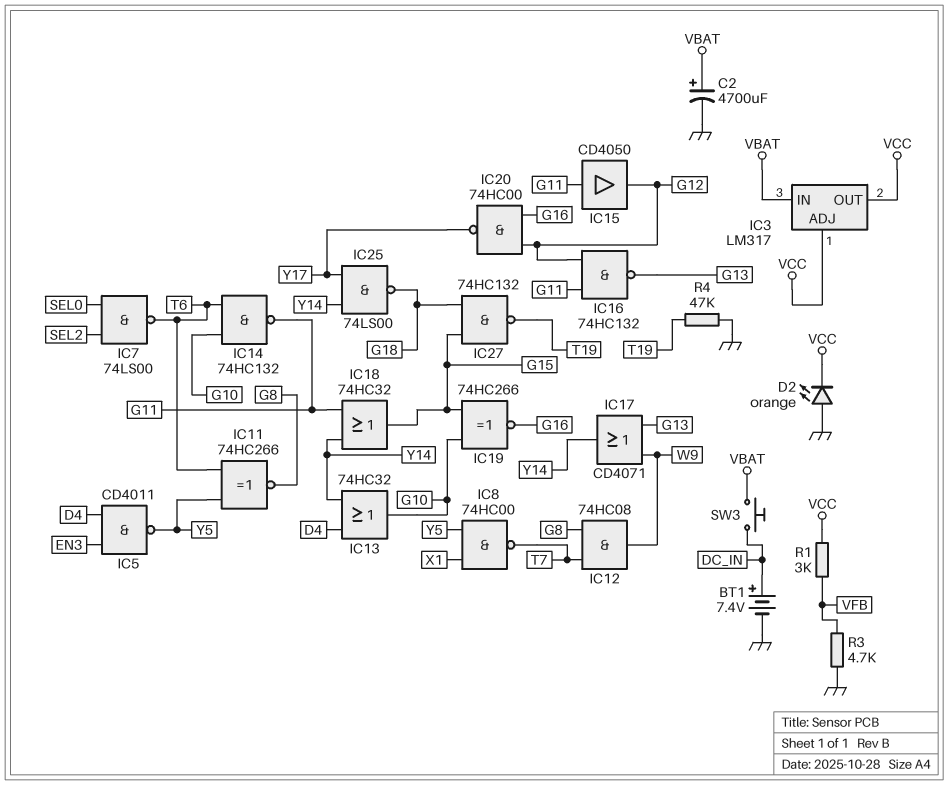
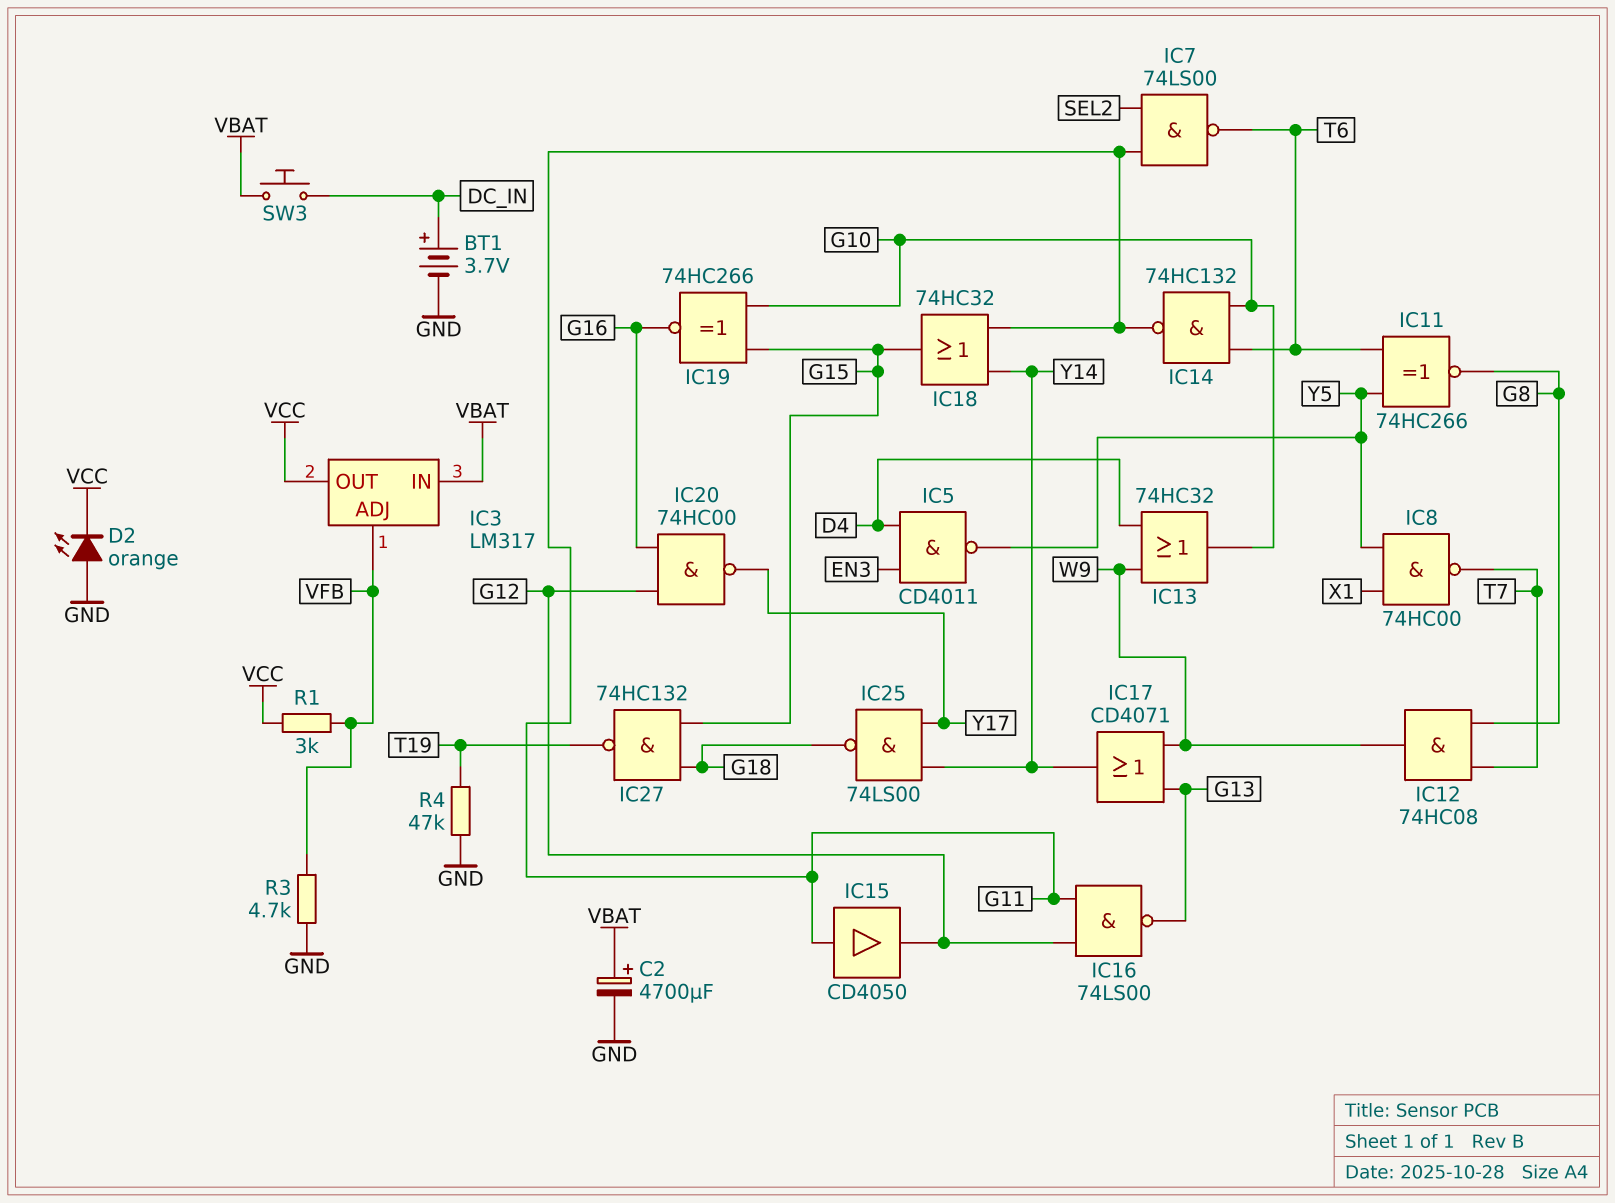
BT1: 7.4V (plus DC_IN, minus GND) -> 3.7V (plus DC_IN, minus GND)
IC3 pin ADJ: VCC -> VFB
IC7: NAND 74LS00 (in SEL0, in SEL2, out T6) -> NAND 74LS00 (in G11, in SEL2, out T6)
IC13: OR 74HC32 (in D4, in Y14, out G10) -> OR 74HC32 (in D4, in W9, out G10)
IC16: NAND 74HC132 (in G11, in G12, out G13) -> NAND 74LS00 (in G11, in G12, out G13)

